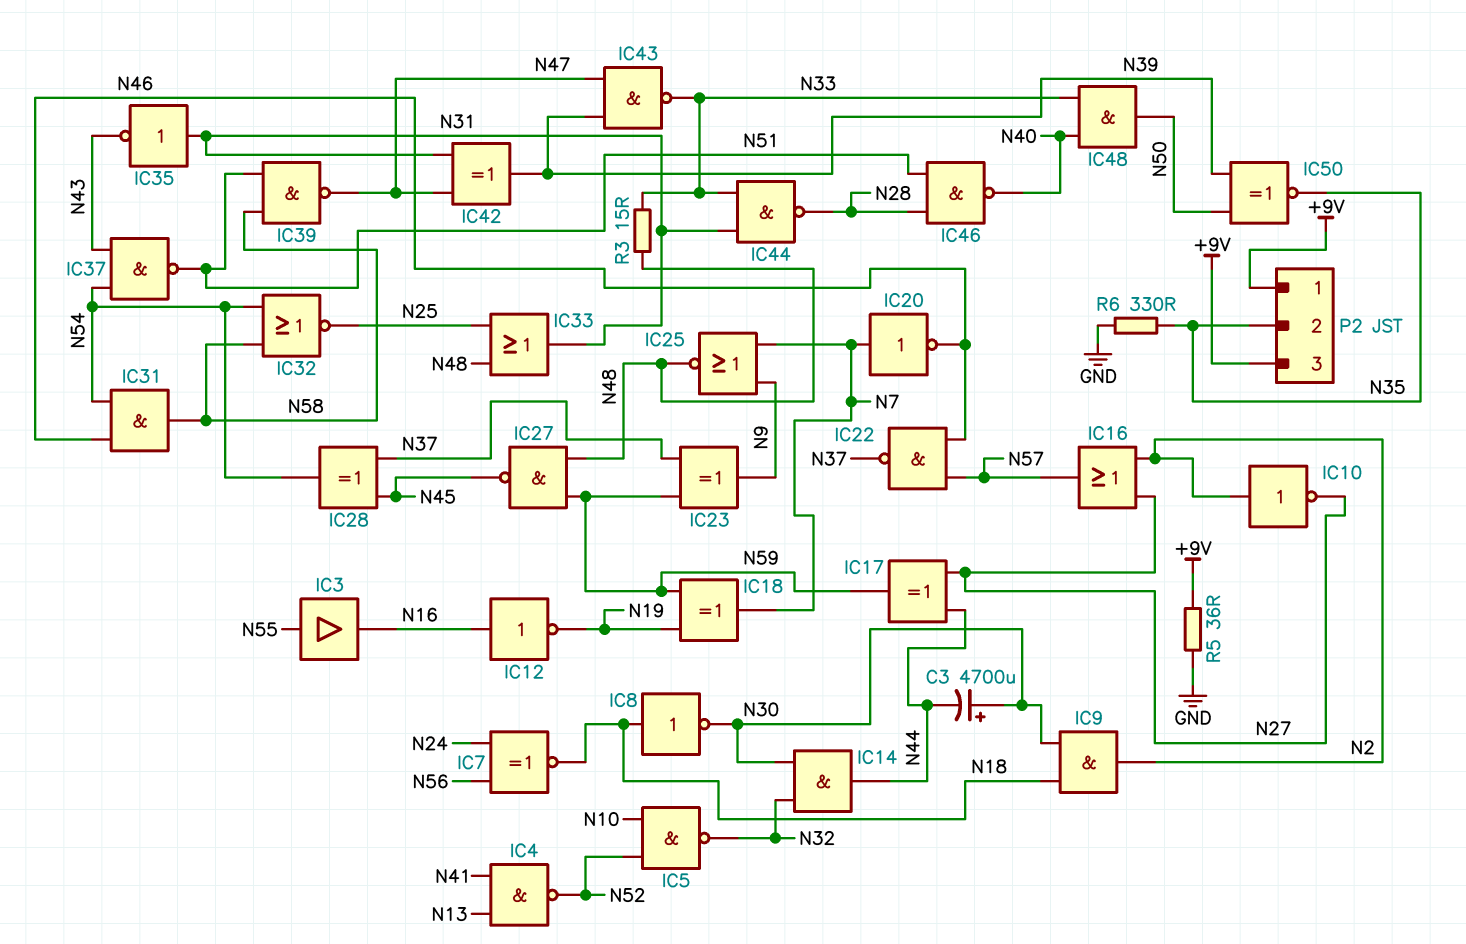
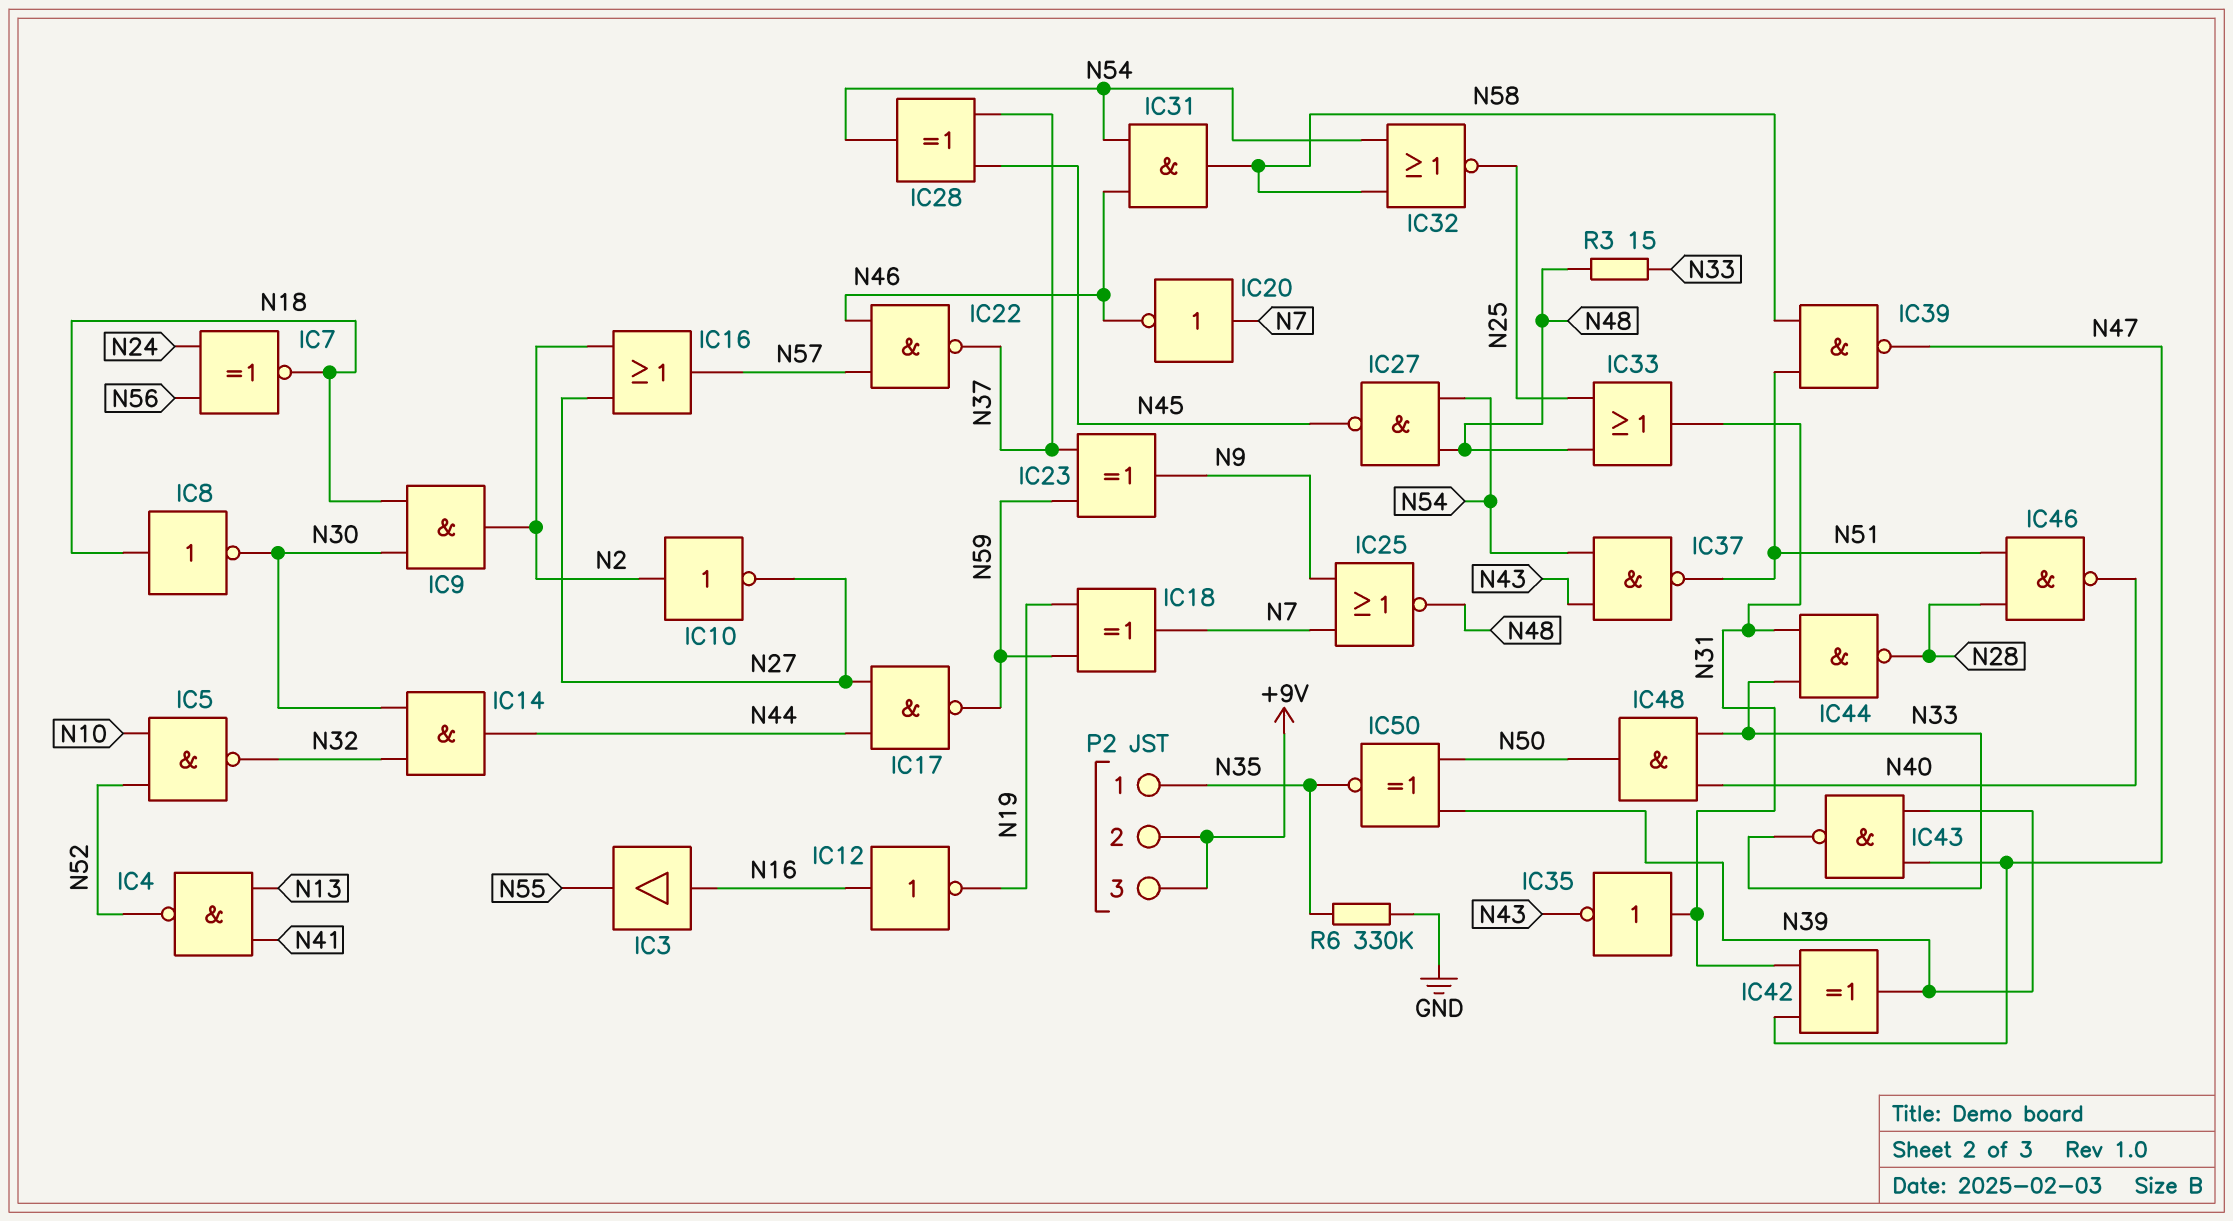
C3: 4700uF (plus N30, minus N44) -> none
IC3: buffer (in N55, out N16) -> buffer (in N16, out N55)
IC17: XOR (in N27, in N44, out N59) -> NAND (in N27, in N44, out N59)
IC27: NAND (in N48, in N59, out N45) -> NAND (in N48, in N54, out N45)
P2 pin 1: +9V -> N35
P2 pin 2: N35 -> +9V
R5: 36 (+9V, GND) -> none
R6: 330 (GND, N35) -> 330k (GND, N35)

